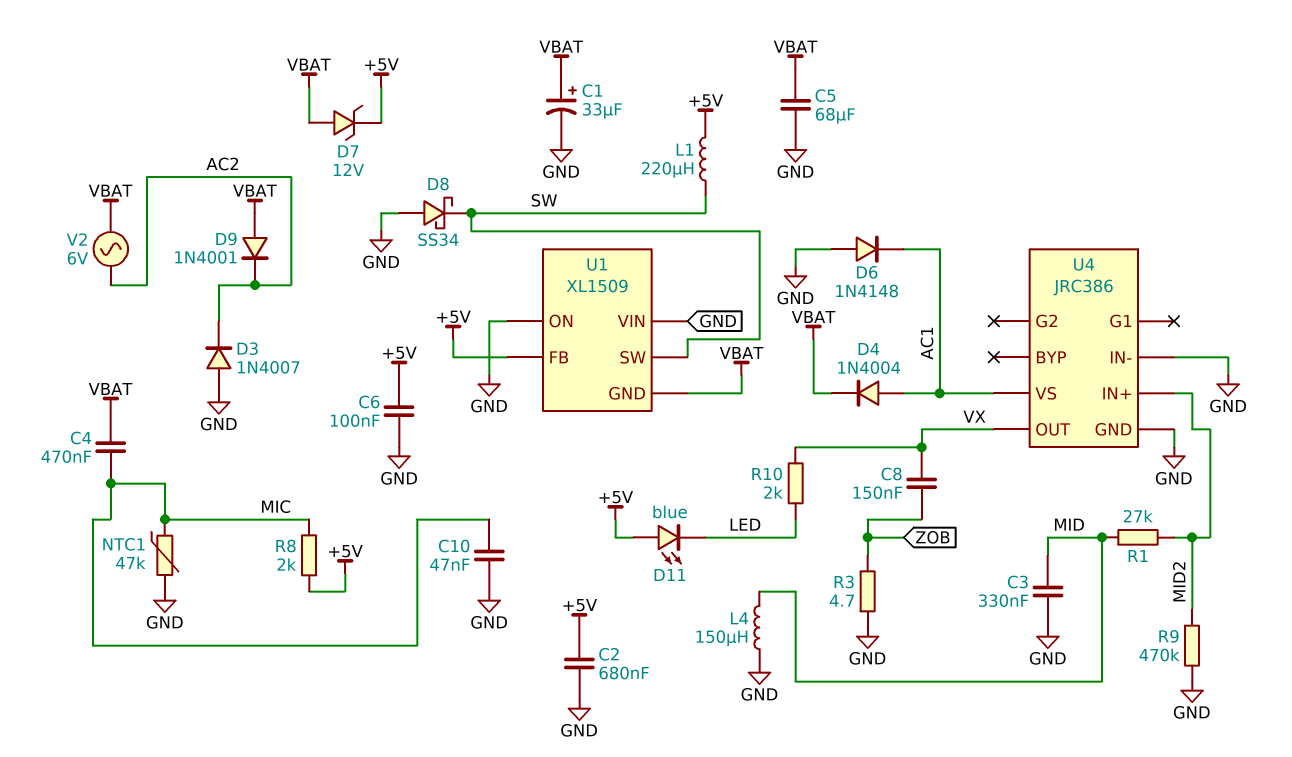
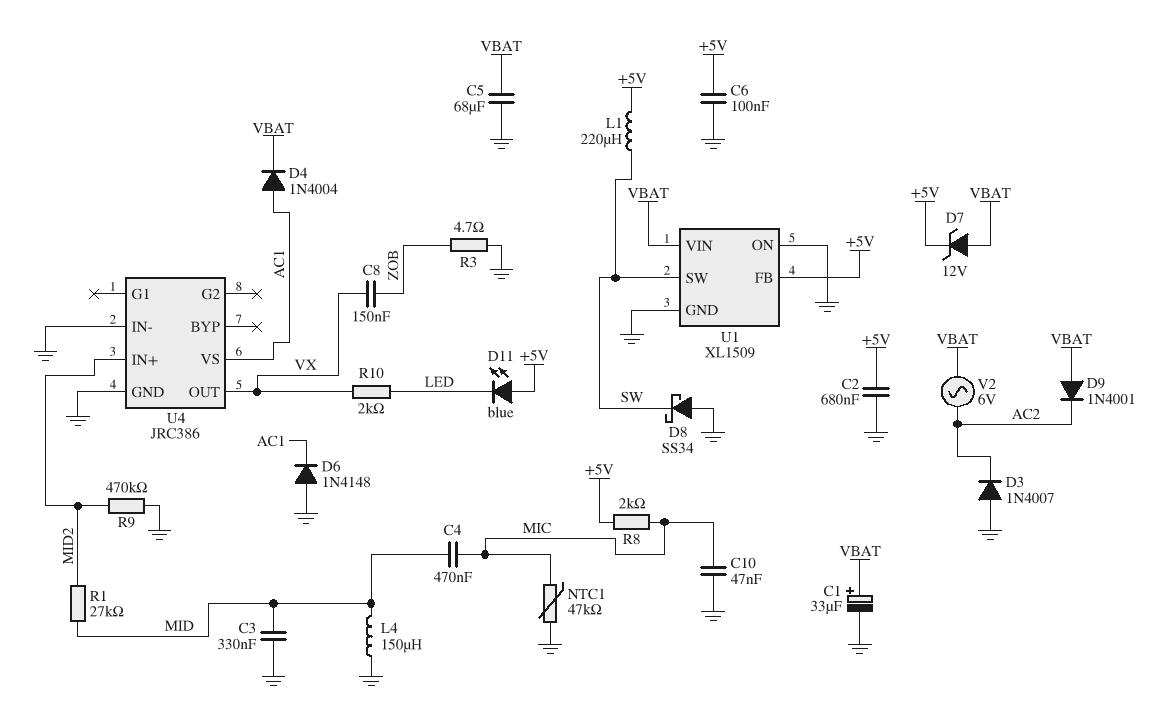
C4: 470nF (MIC, VBAT) -> 470nF (MIC, MID)
U1 pin GND: VBAT -> GND
U1 pin VIN: GND -> VBAT

